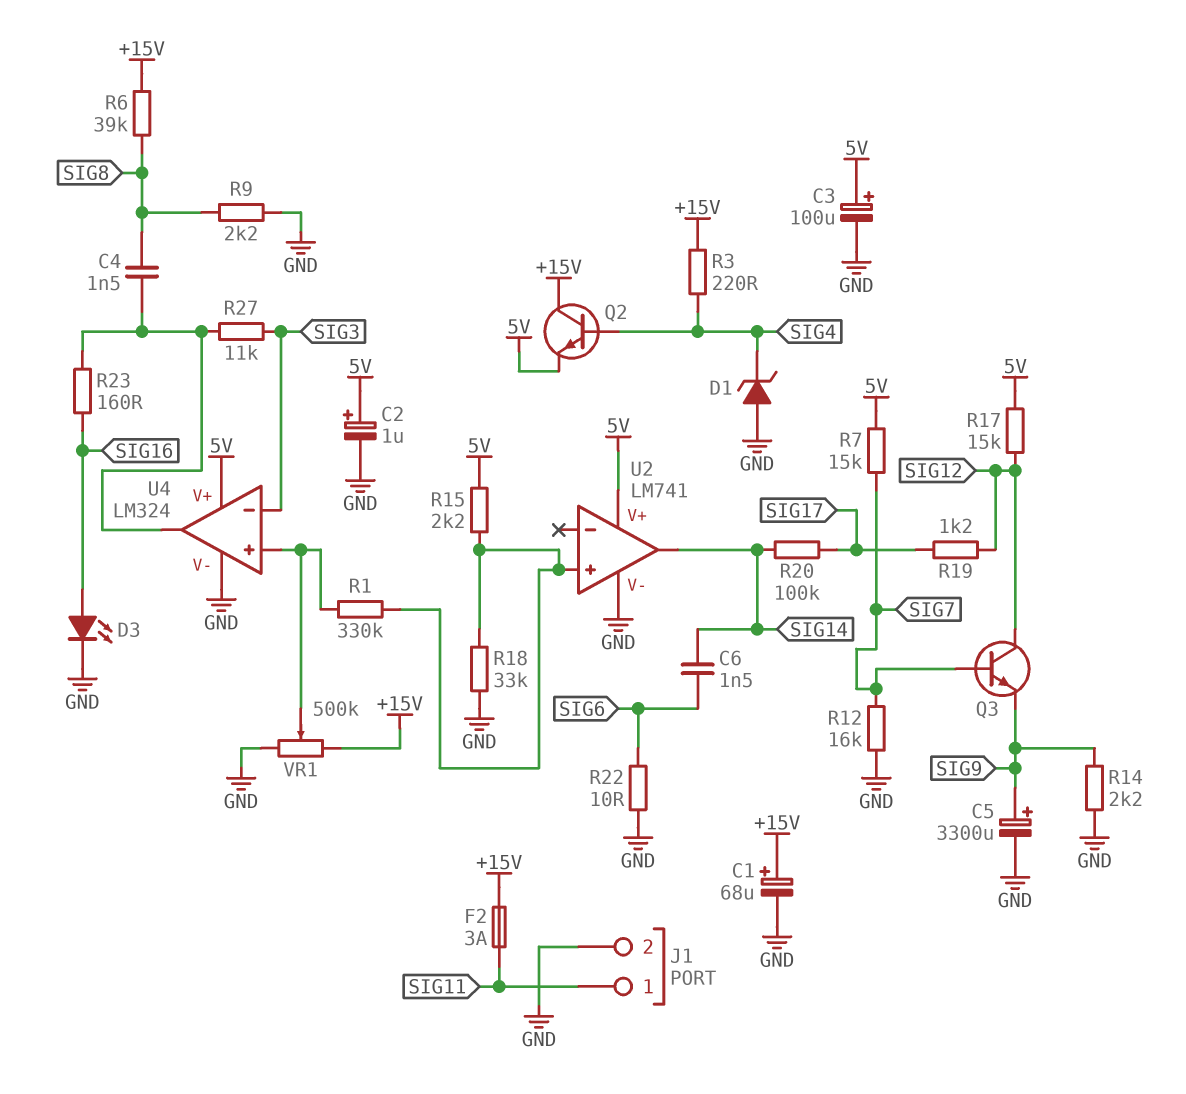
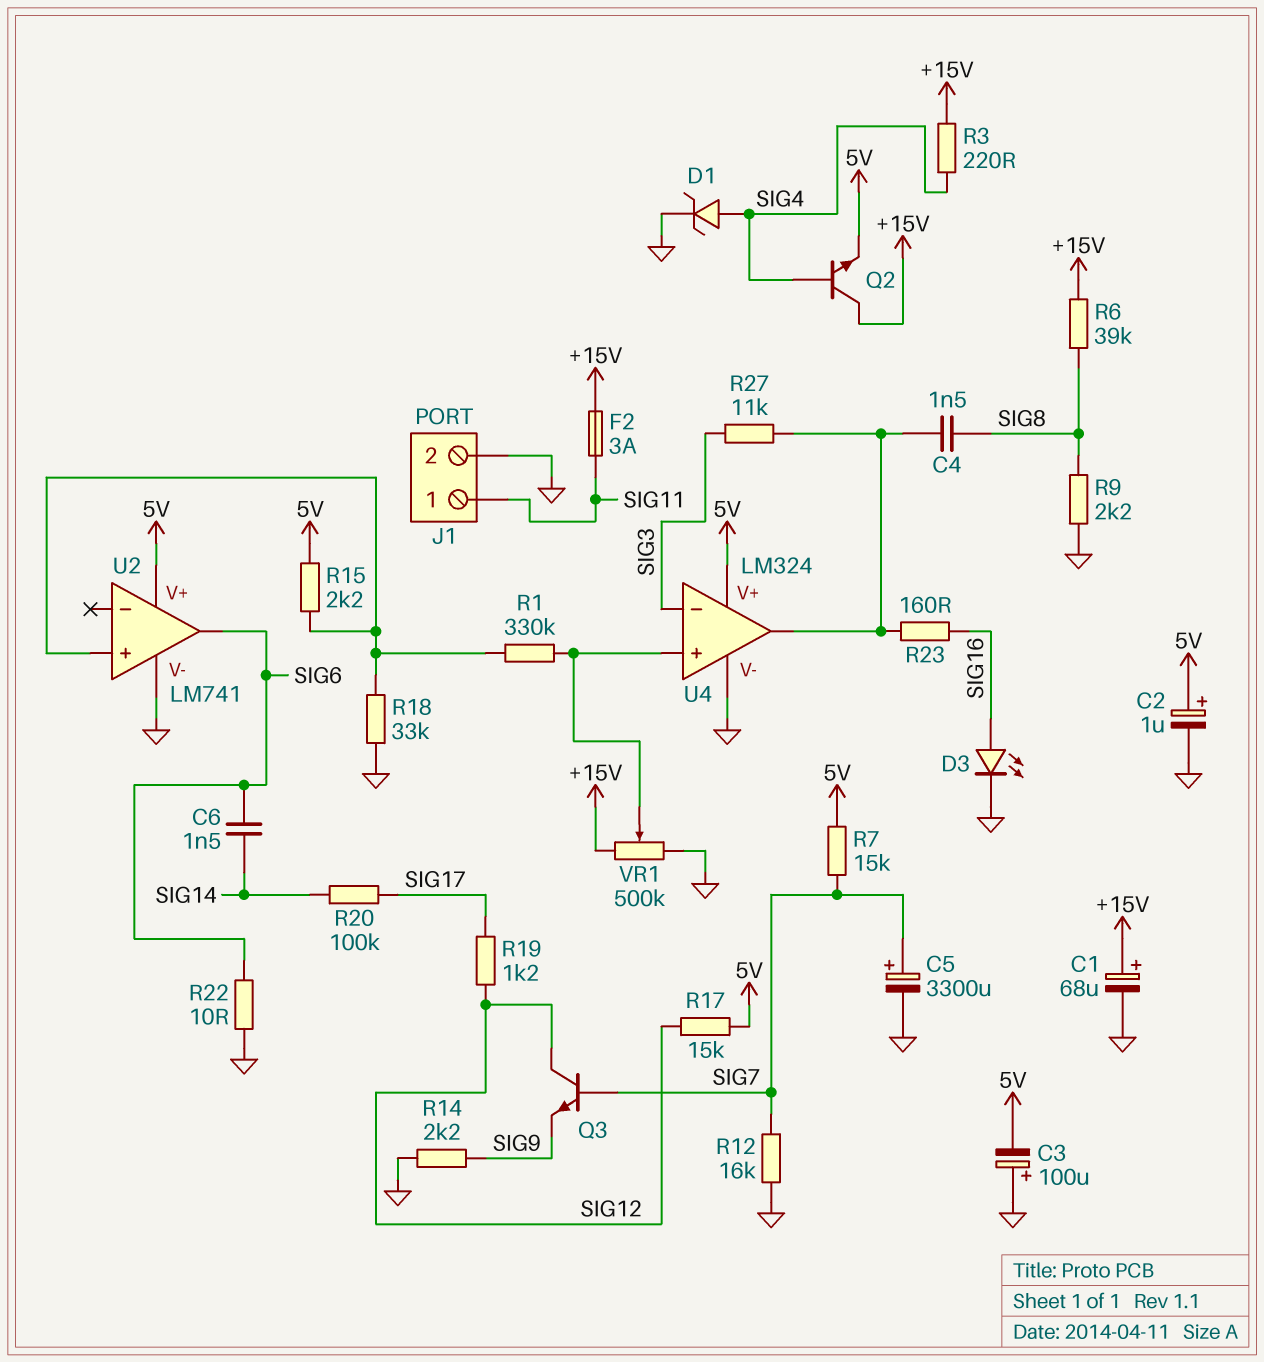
C3: 100uF (plus 5V, minus GND) -> 100uF (plus GND, minus 5V)
C5: 3300uF (plus SIG9, minus GND) -> 3300uF (plus SIG7, minus GND)
D1: zener (A GND, K SIG4) -> zener (A SIG4, K GND)
U2 pin out: SIG14 -> SIG6

